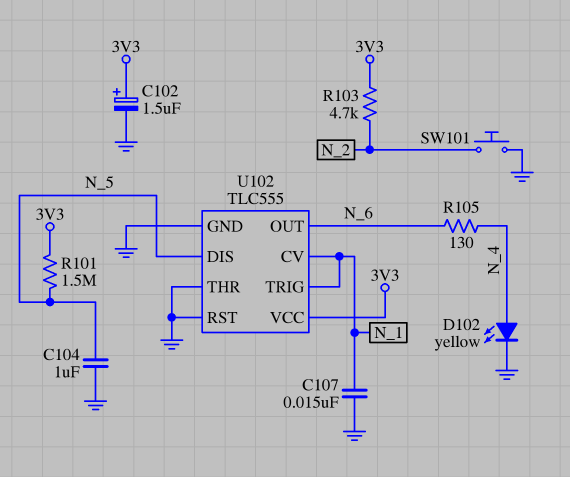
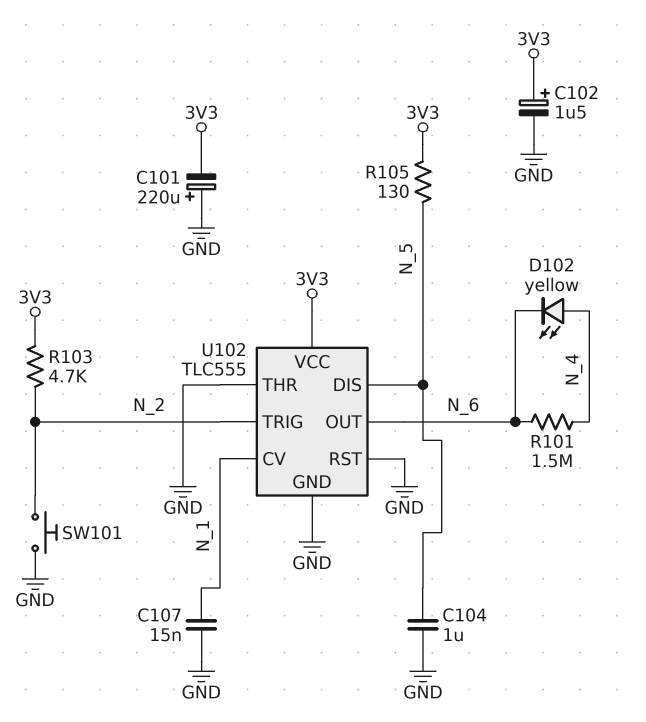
C101: none -> 220uF (plus GND, minus 3V3)
D102: LED yellow (A N_4, K GND) -> LED yellow (A N_4, K N_6)
R101: 1.5M (3V3, N_5) -> 1.5M (N_4, N_6)
R105: 130 (N_4, N_6) -> 130 (3V3, N_5)
U102 pin TRIG: N_1 -> N_2

